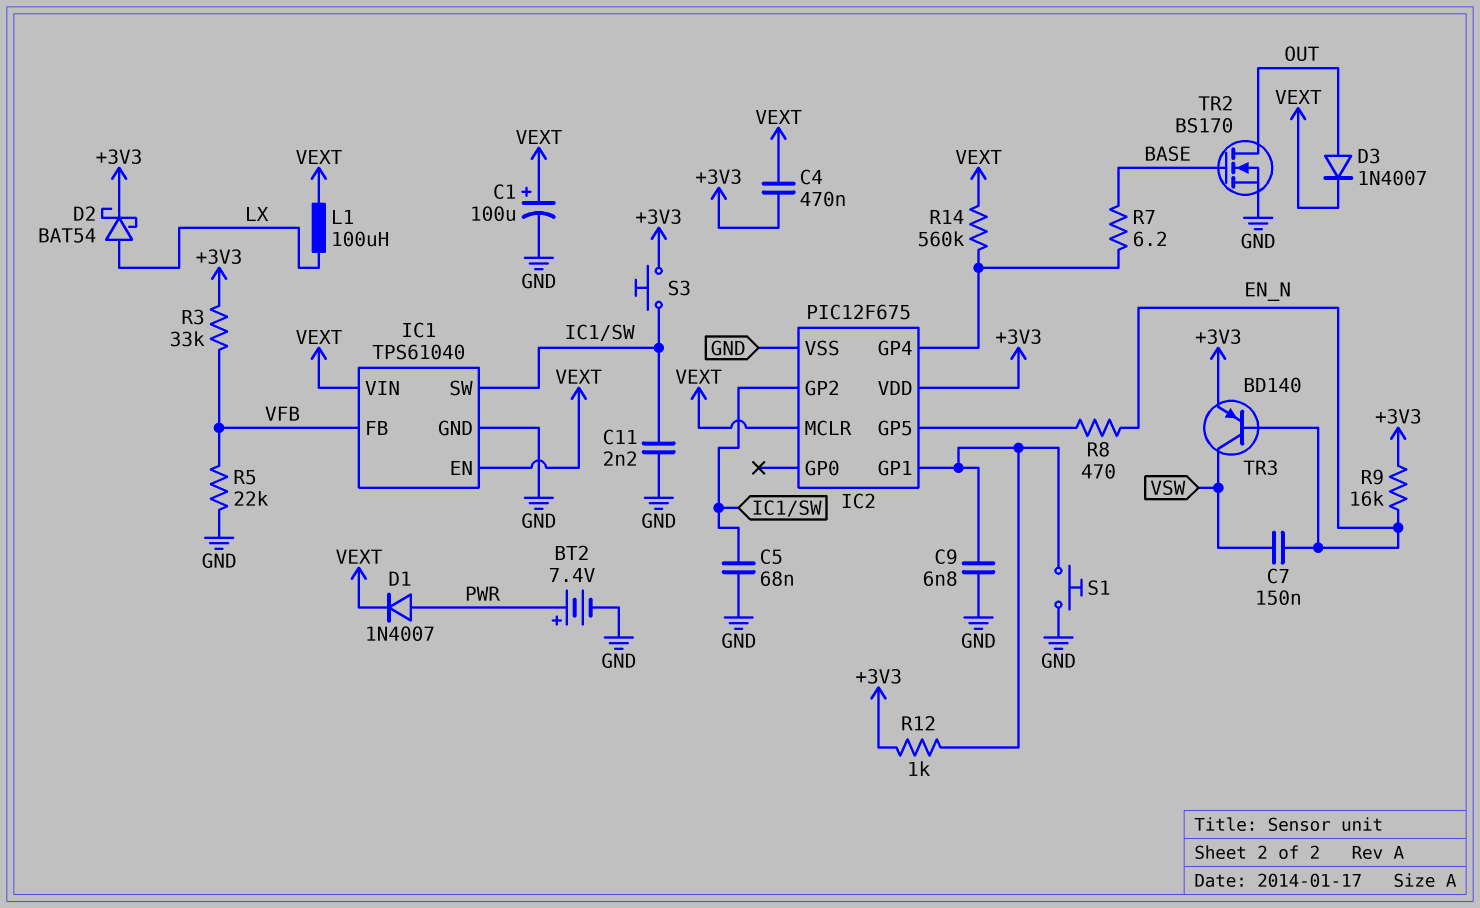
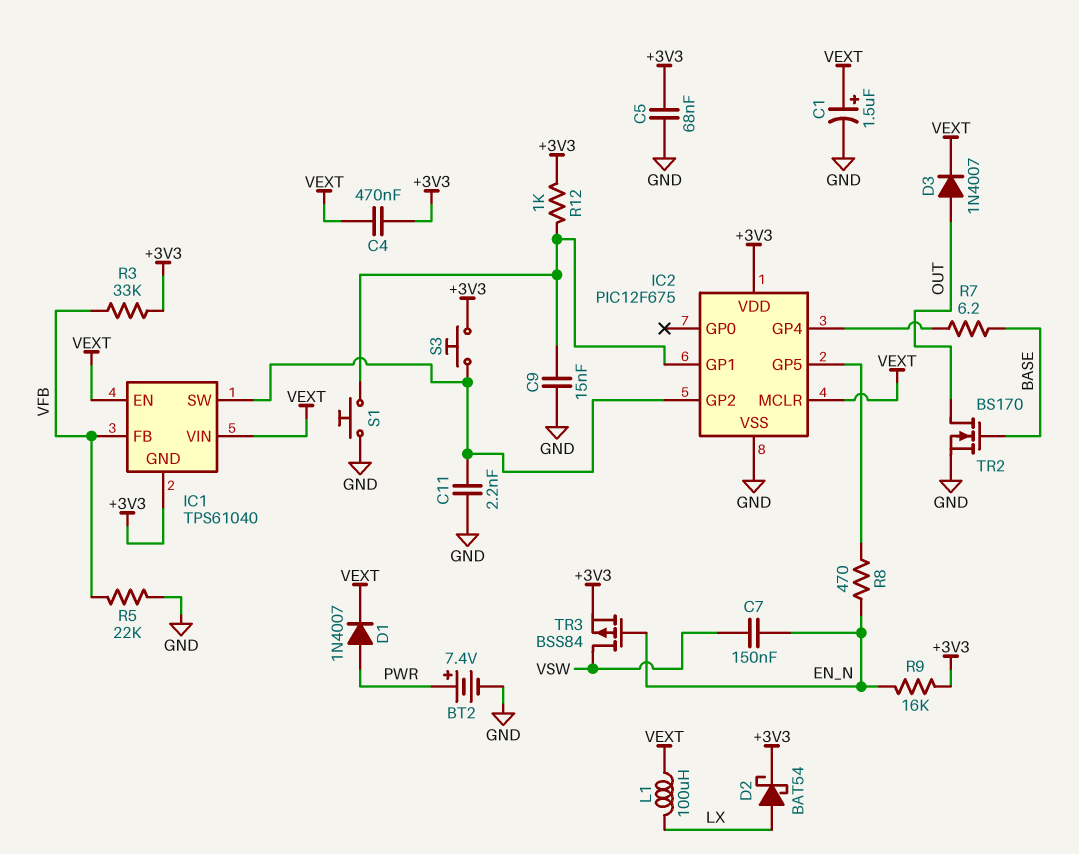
C1: 100uF (plus VEXT, minus GND) -> 1.5uF (plus VEXT, minus GND)
C5: 68nF (GND, IC1/SW) -> 68nF (+3V3, GND)
C9: 6.8nF (GND, IC2/GP1) -> 15nF (GND, IC2/GP1)
IC1 pin GND: GND -> +3V3
R14: 560k (IC2/GP4, VEXT) -> none
TR3: PNP BD140 (B EN_N, C VSW, E +3V3) -> PMOS BSS84 (G EN_N, D VSW, S +3V3)

